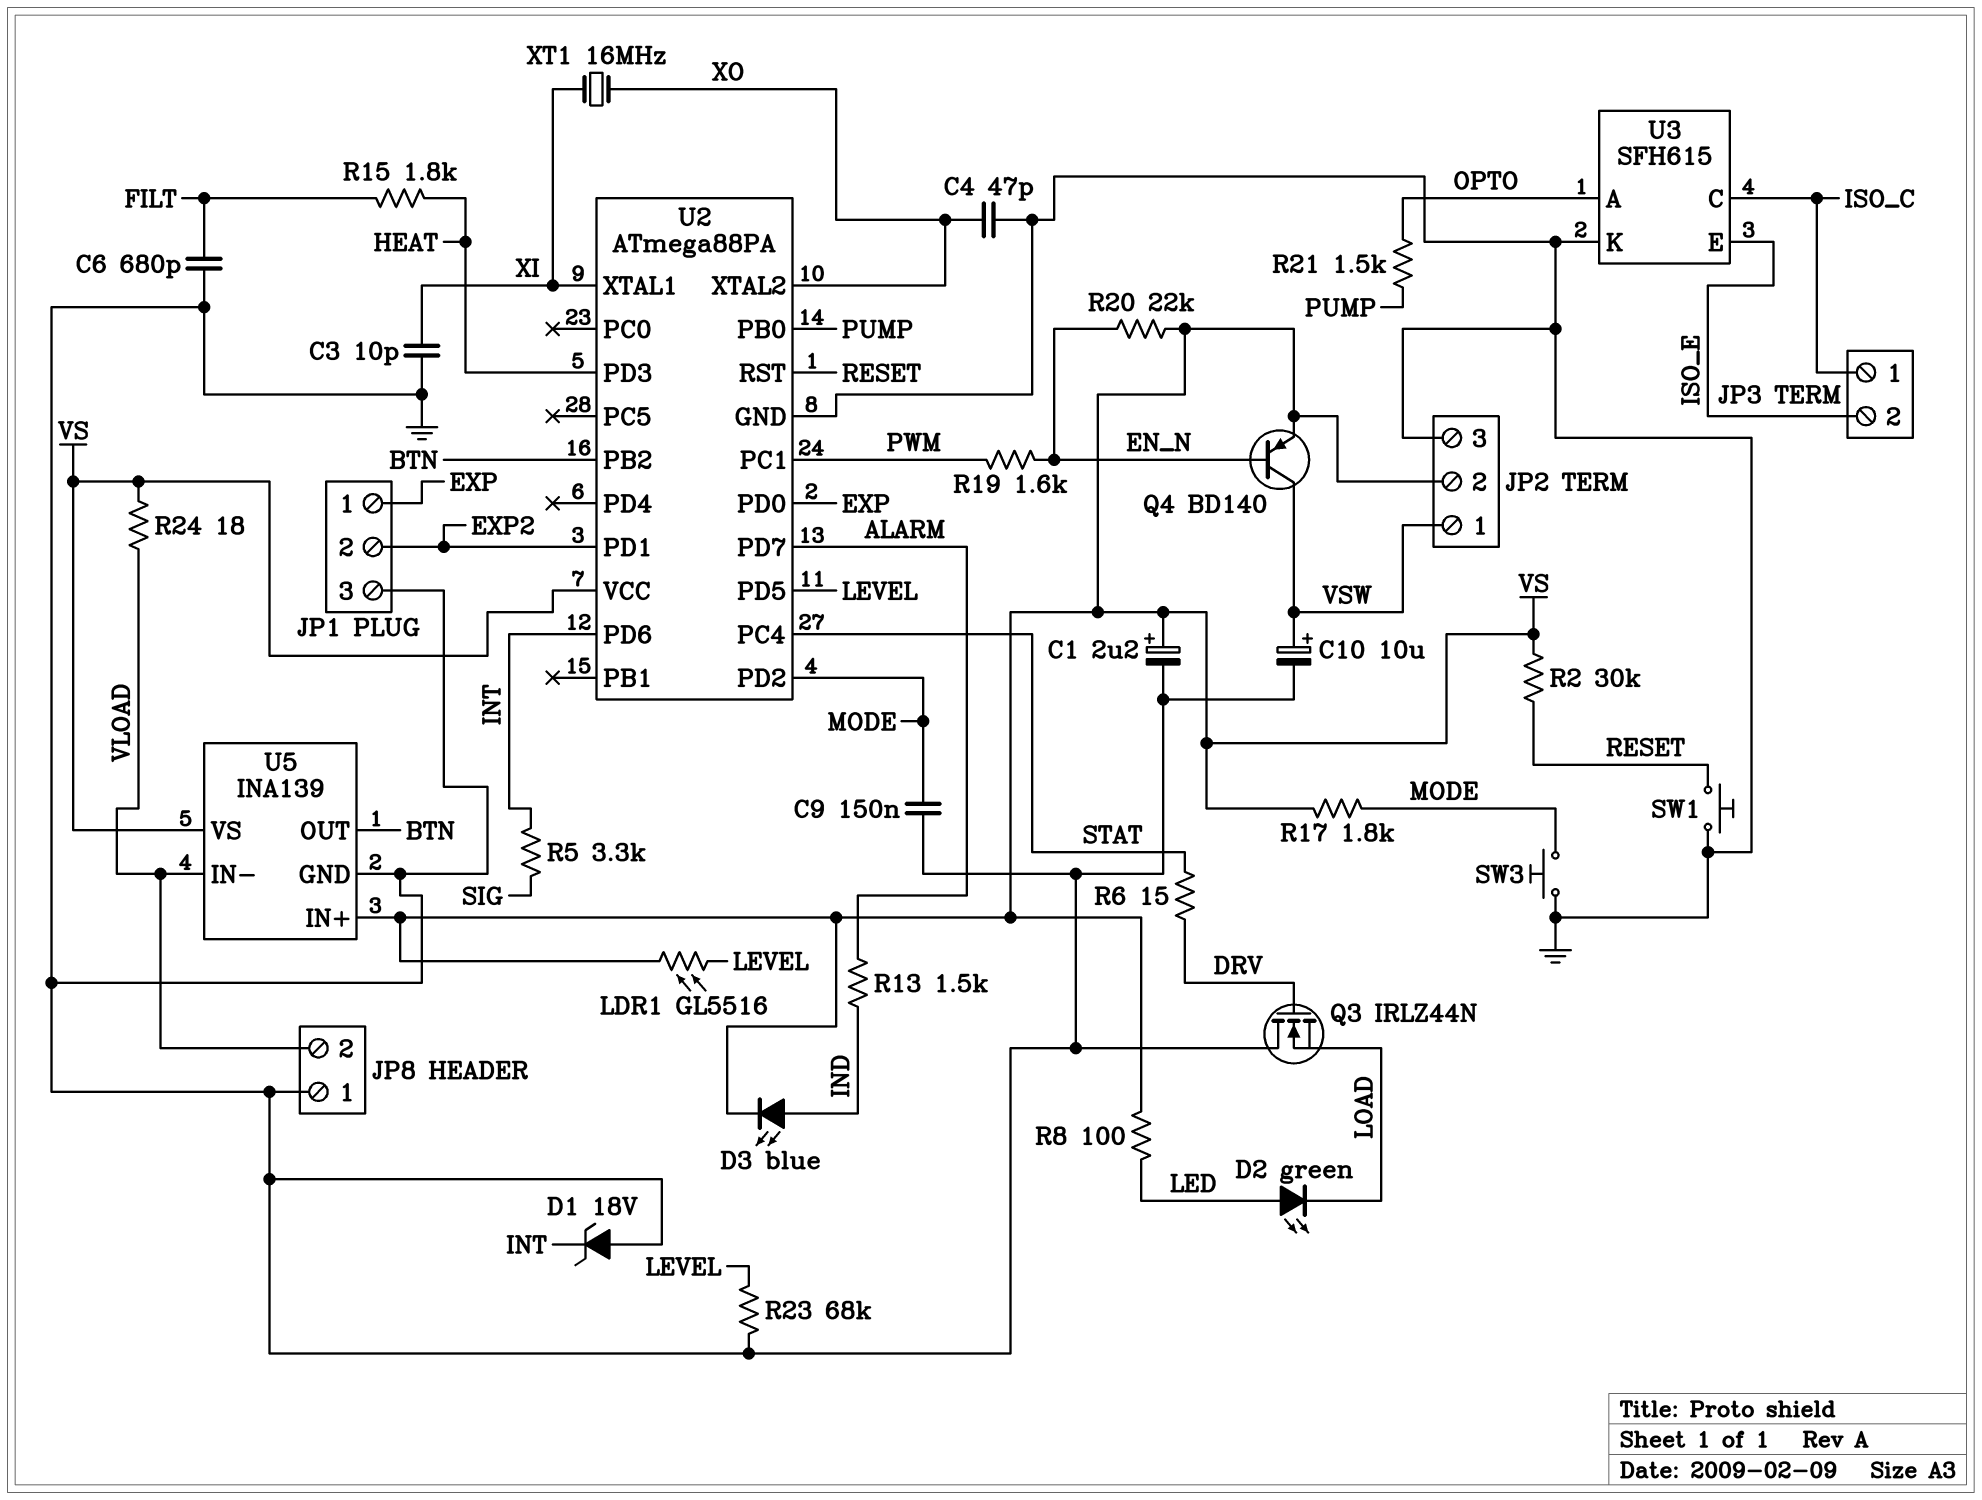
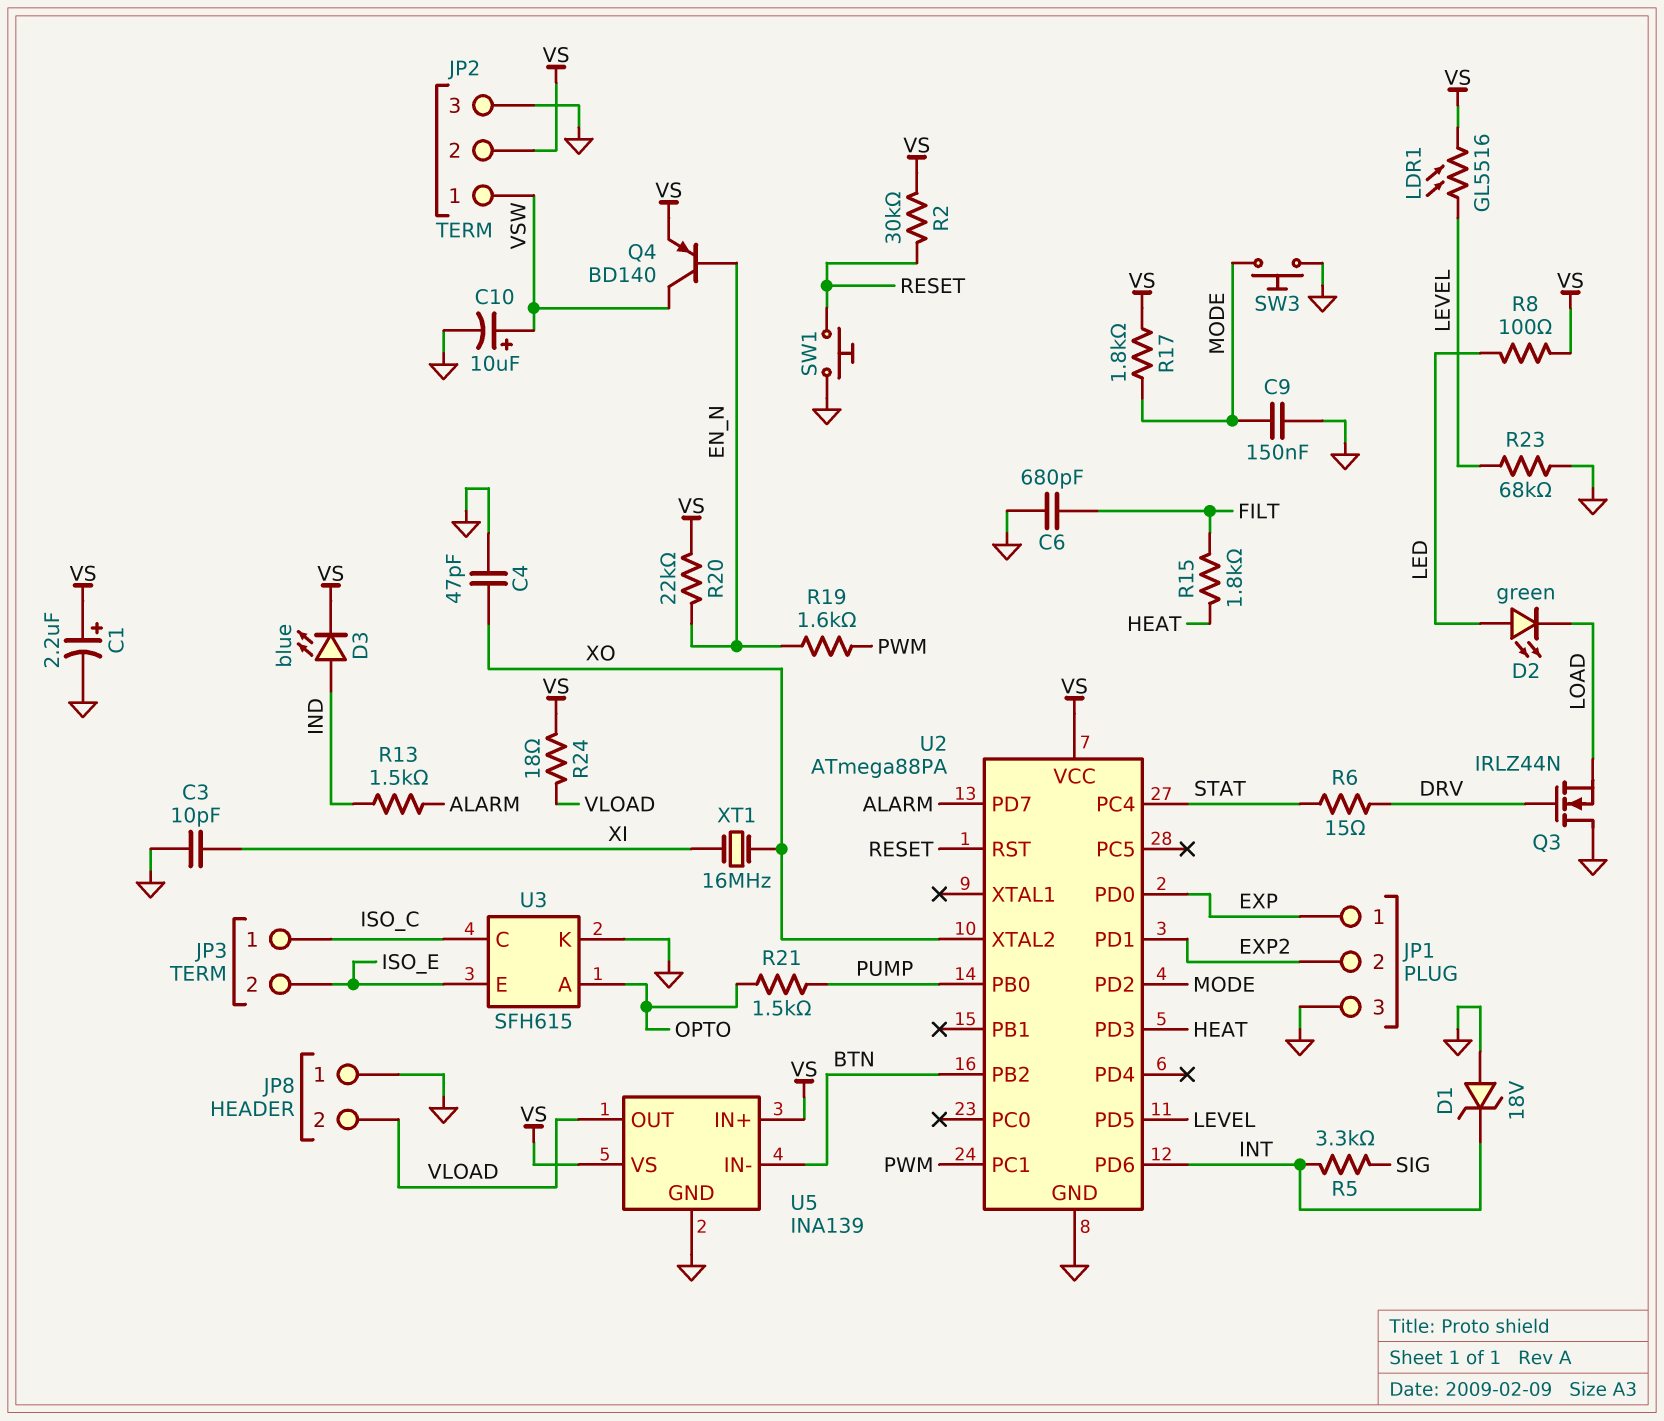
U2 pin XTAL1: XI -> none
U5 pin IN-: VLOAD -> BTN
U5 pin OUT: BTN -> VLOAD

